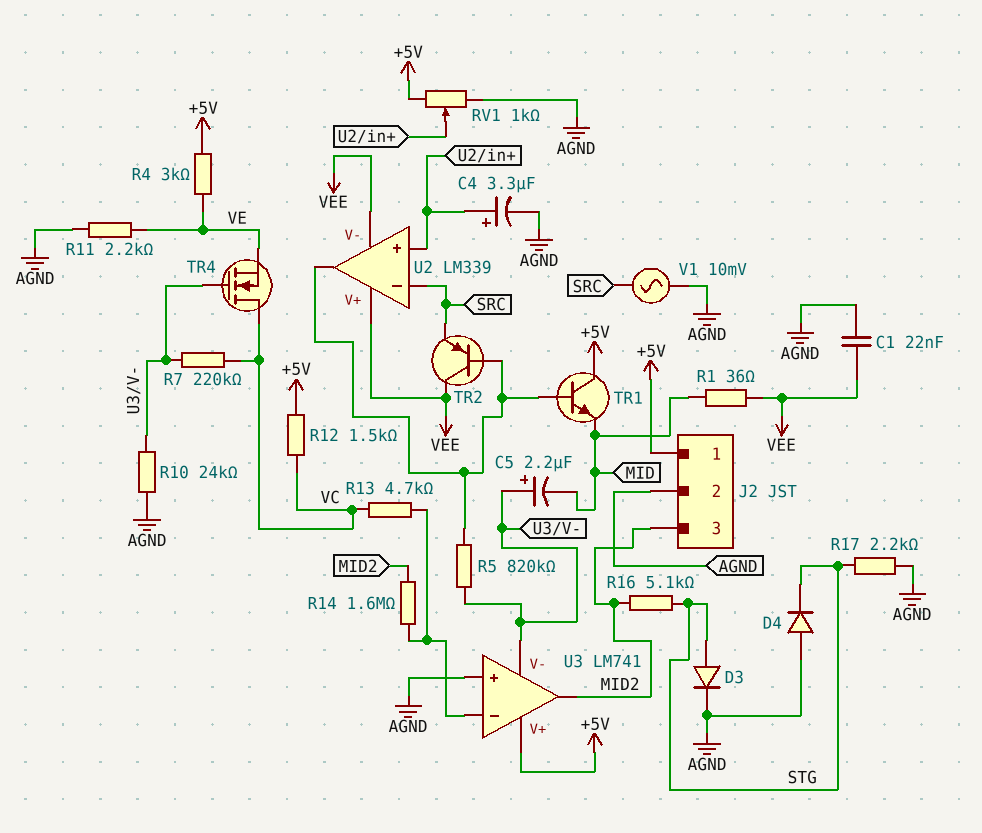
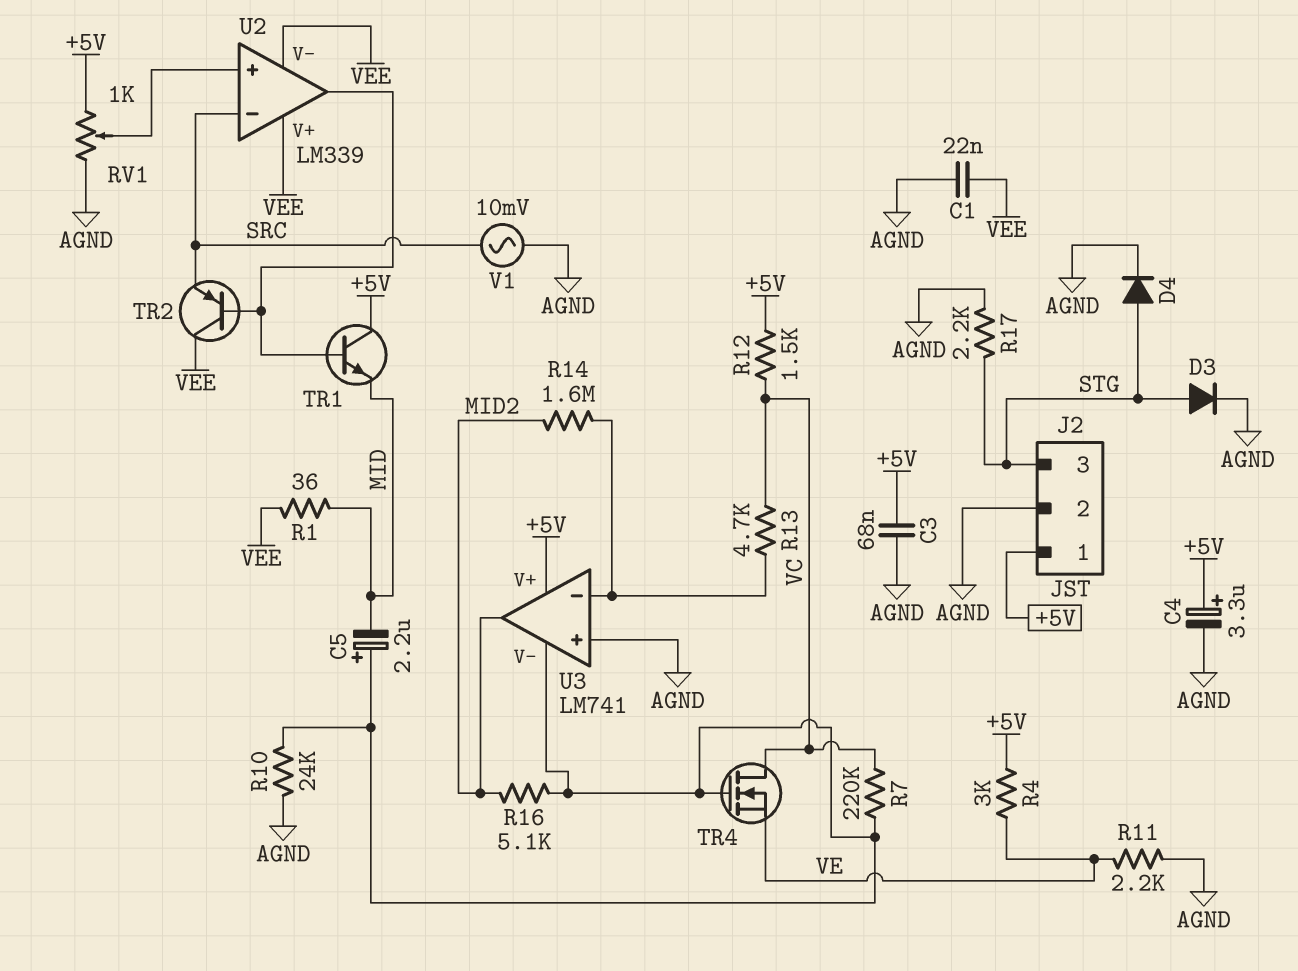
C3: none -> 68nF (+5V, AGND)
C4: 3.3uF (plus U2/in+, minus AGND) -> 3.3uF (plus +5V, minus AGND)
D4: diode (A AGND, K STG) -> diode (A STG, K AGND)
J2 pin 3: MID2 -> STG
R5: 820k (U2/out, U3/V-) -> none
R16: 5.1k (MID2, STG) -> 5.1k (MID2, U3/V-)

